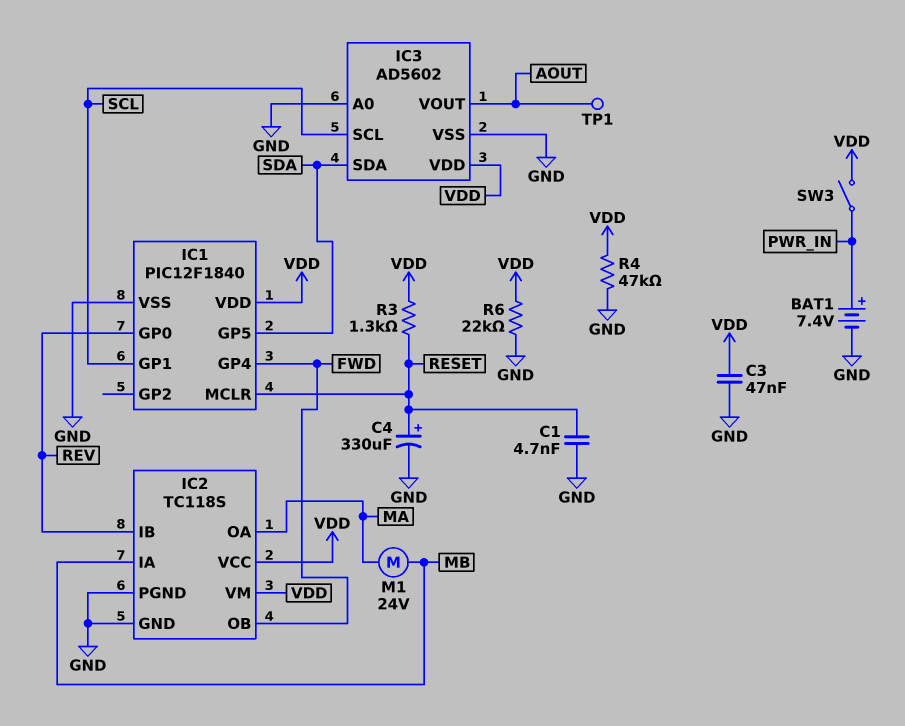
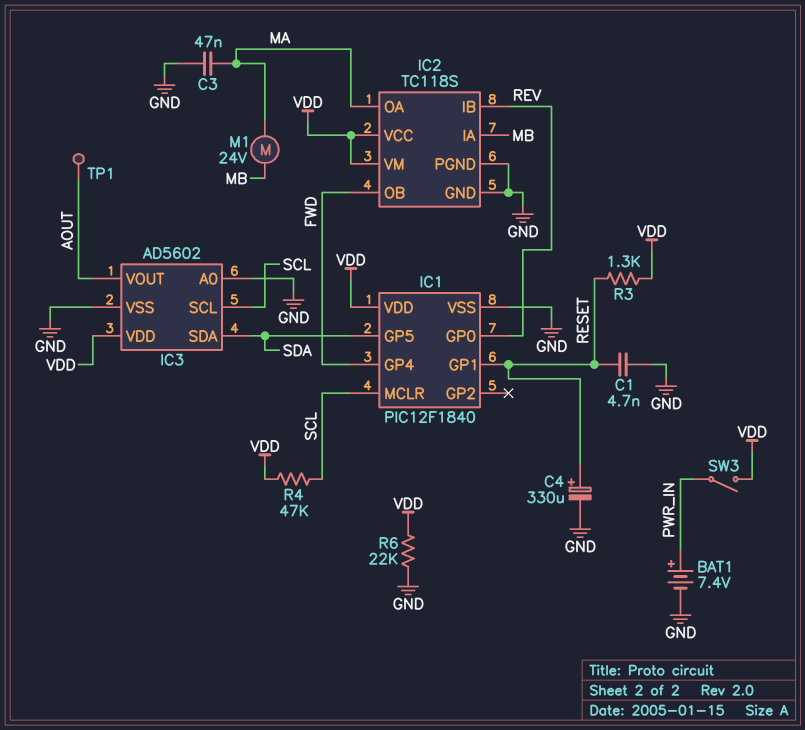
C3: 47nF (GND, VDD) -> 47nF (GND, MA)
IC1 pin GP1: SCL -> RESET
IC1 pin MCLR: RESET -> SCL
R4: 47k (GND, VDD) -> 47k (SCL, VDD)

